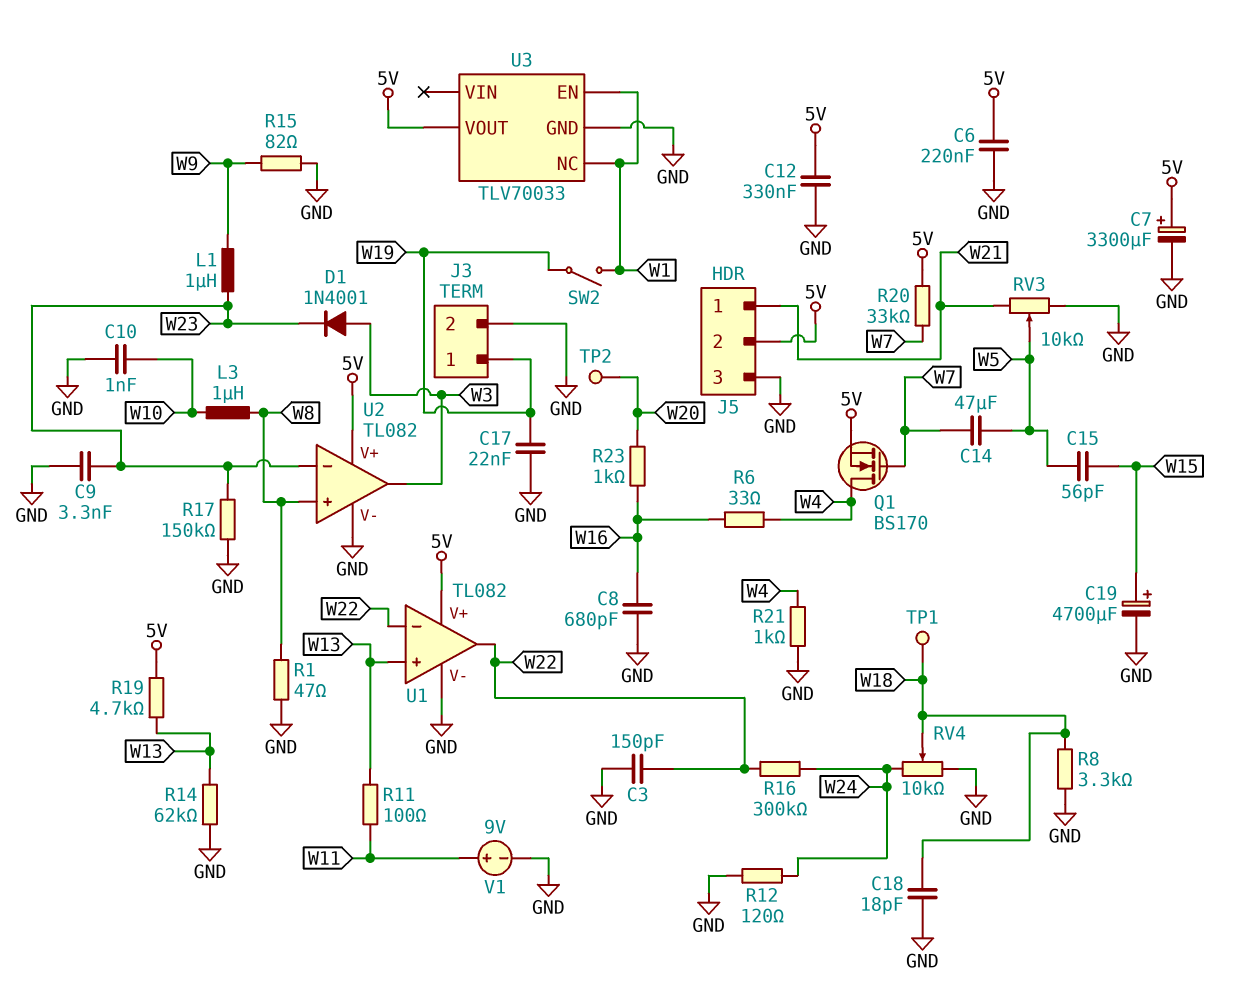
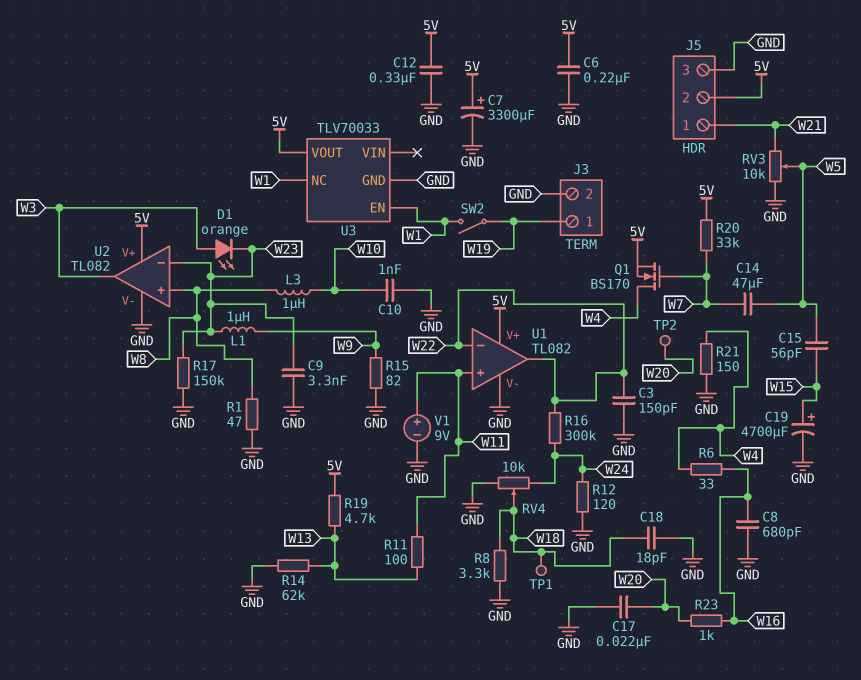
C17: 22nF (GND, W19) -> 22nF (GND, W20)
D1: diode 1N4001 (A W3, K W23) -> LED orange (A W3, K W23)
R21: 1k (GND, W4) -> 150 (GND, W4)
U1 pin in+: W13 -> W11

